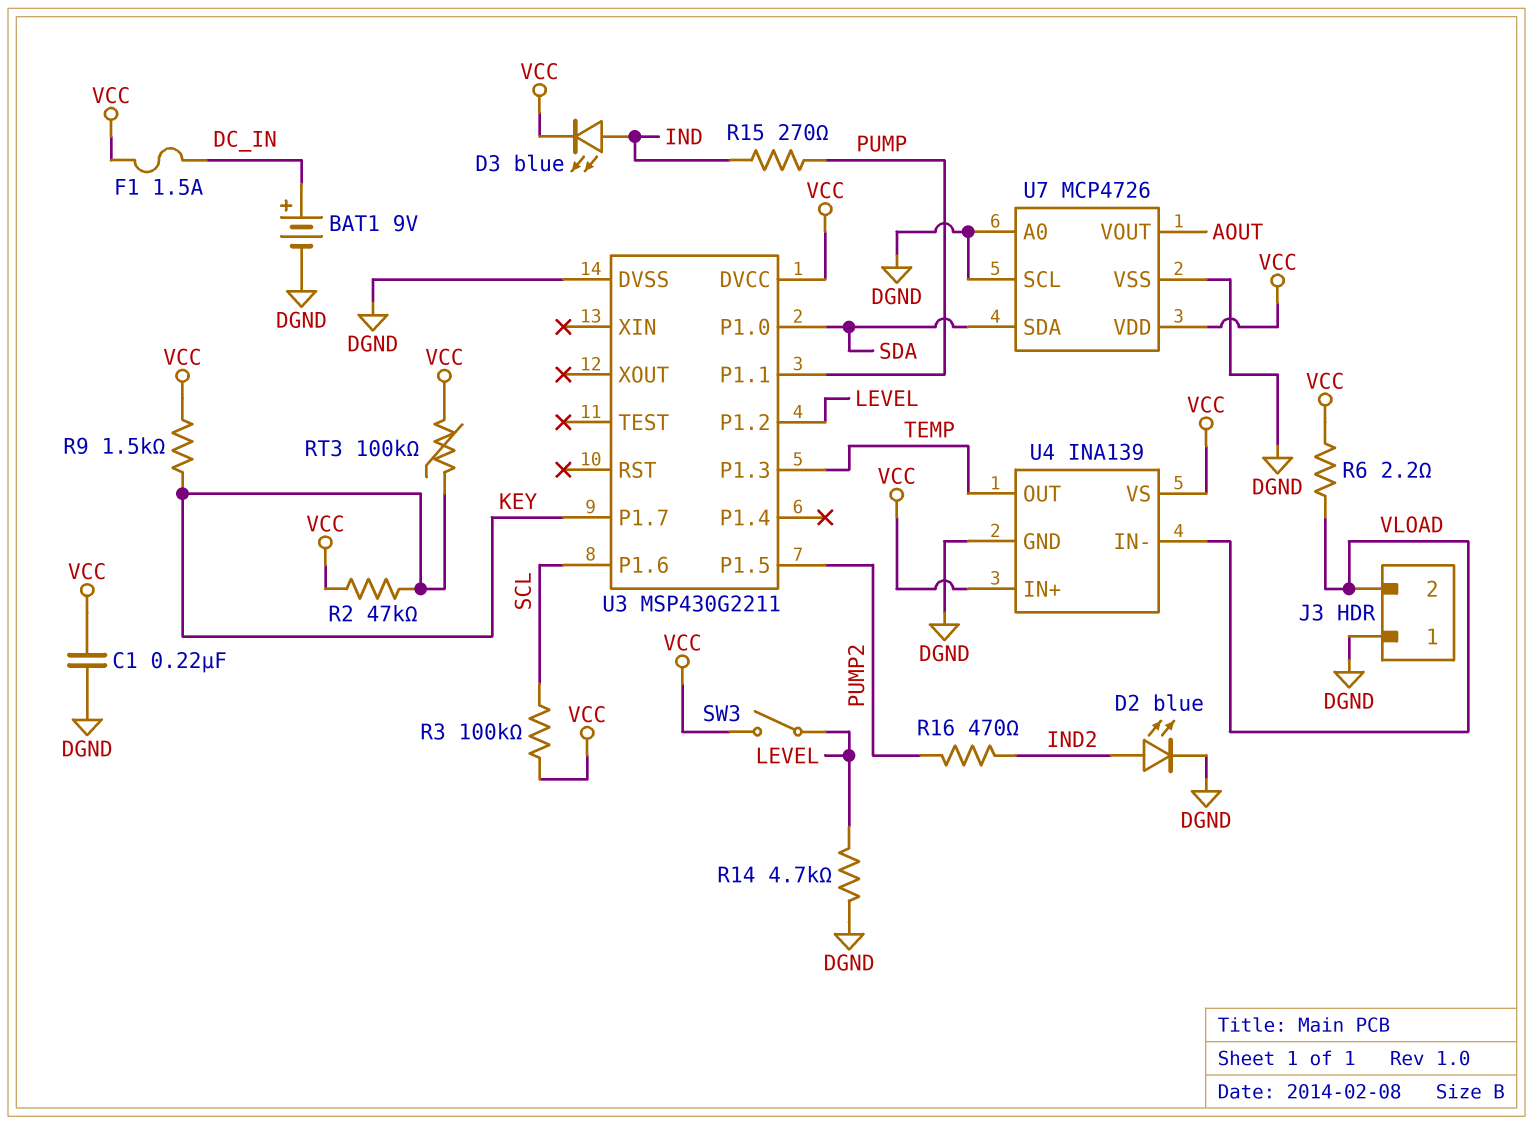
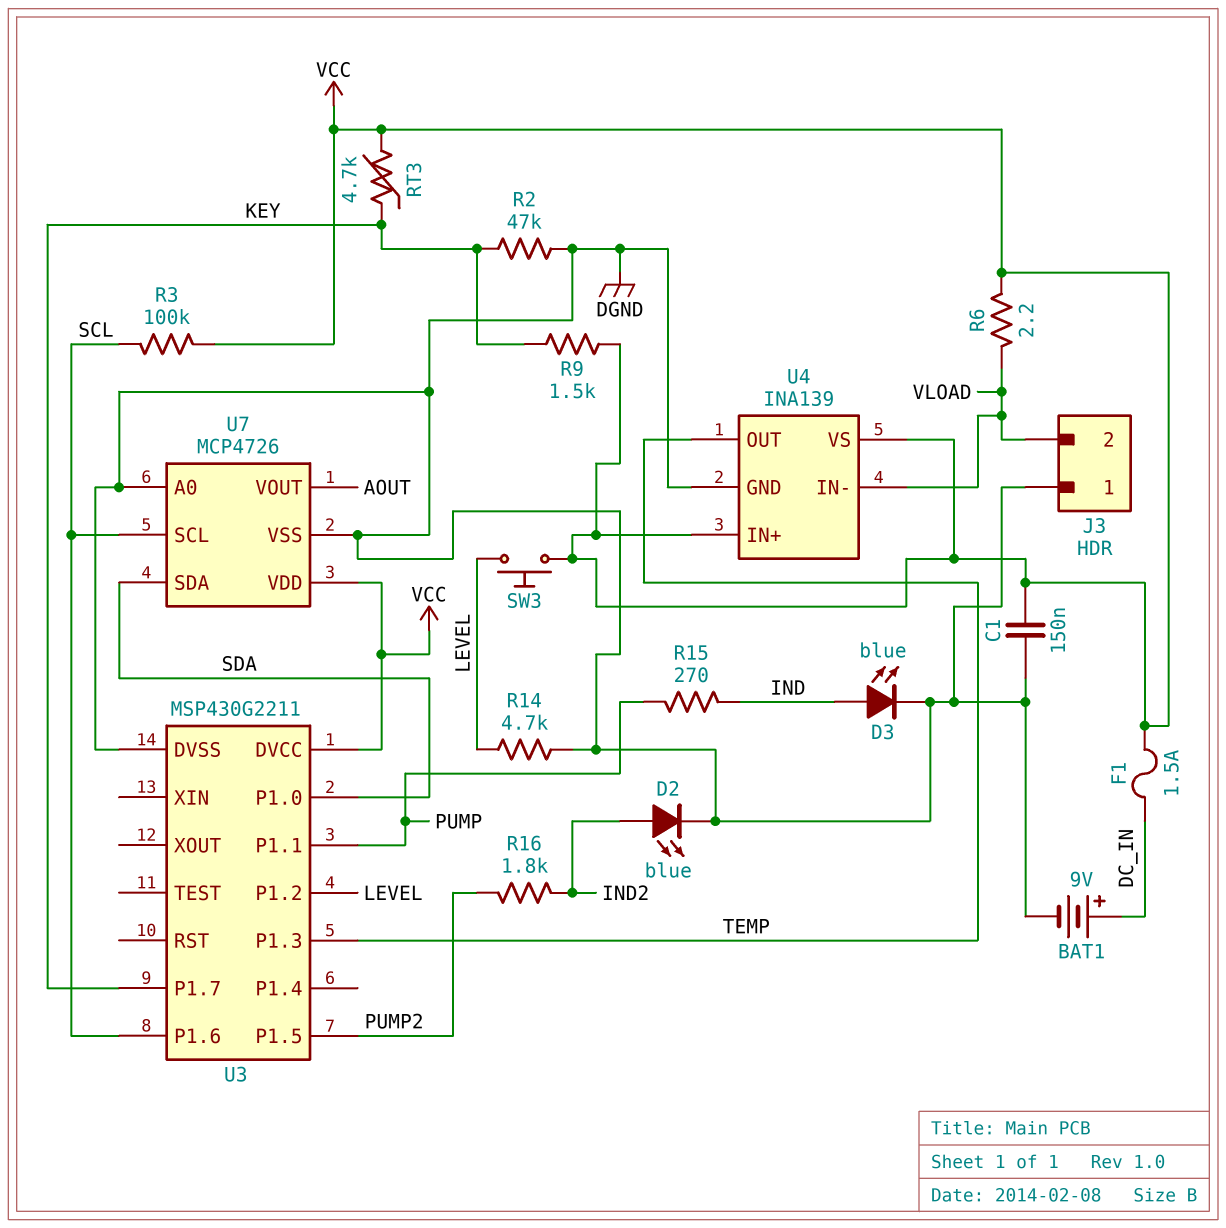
C1: 220nF (DGND, VCC) -> 150nF (DGND, VCC)
D3: LED blue (A IND, K VCC) -> LED blue (A IND, K DGND)
R2: 47k (KEY, VCC) -> 47k (DGND, KEY)
R16: 470 (IND2, PUMP2) -> 1.8k (IND2, PUMP2)
RT3: 100k (KEY, VCC) -> 4.7k (KEY, VCC)
SW3: switch (LEVEL, VCC) -> button (LEVEL, VCC)
U7 pin SCL: DGND -> SCL

